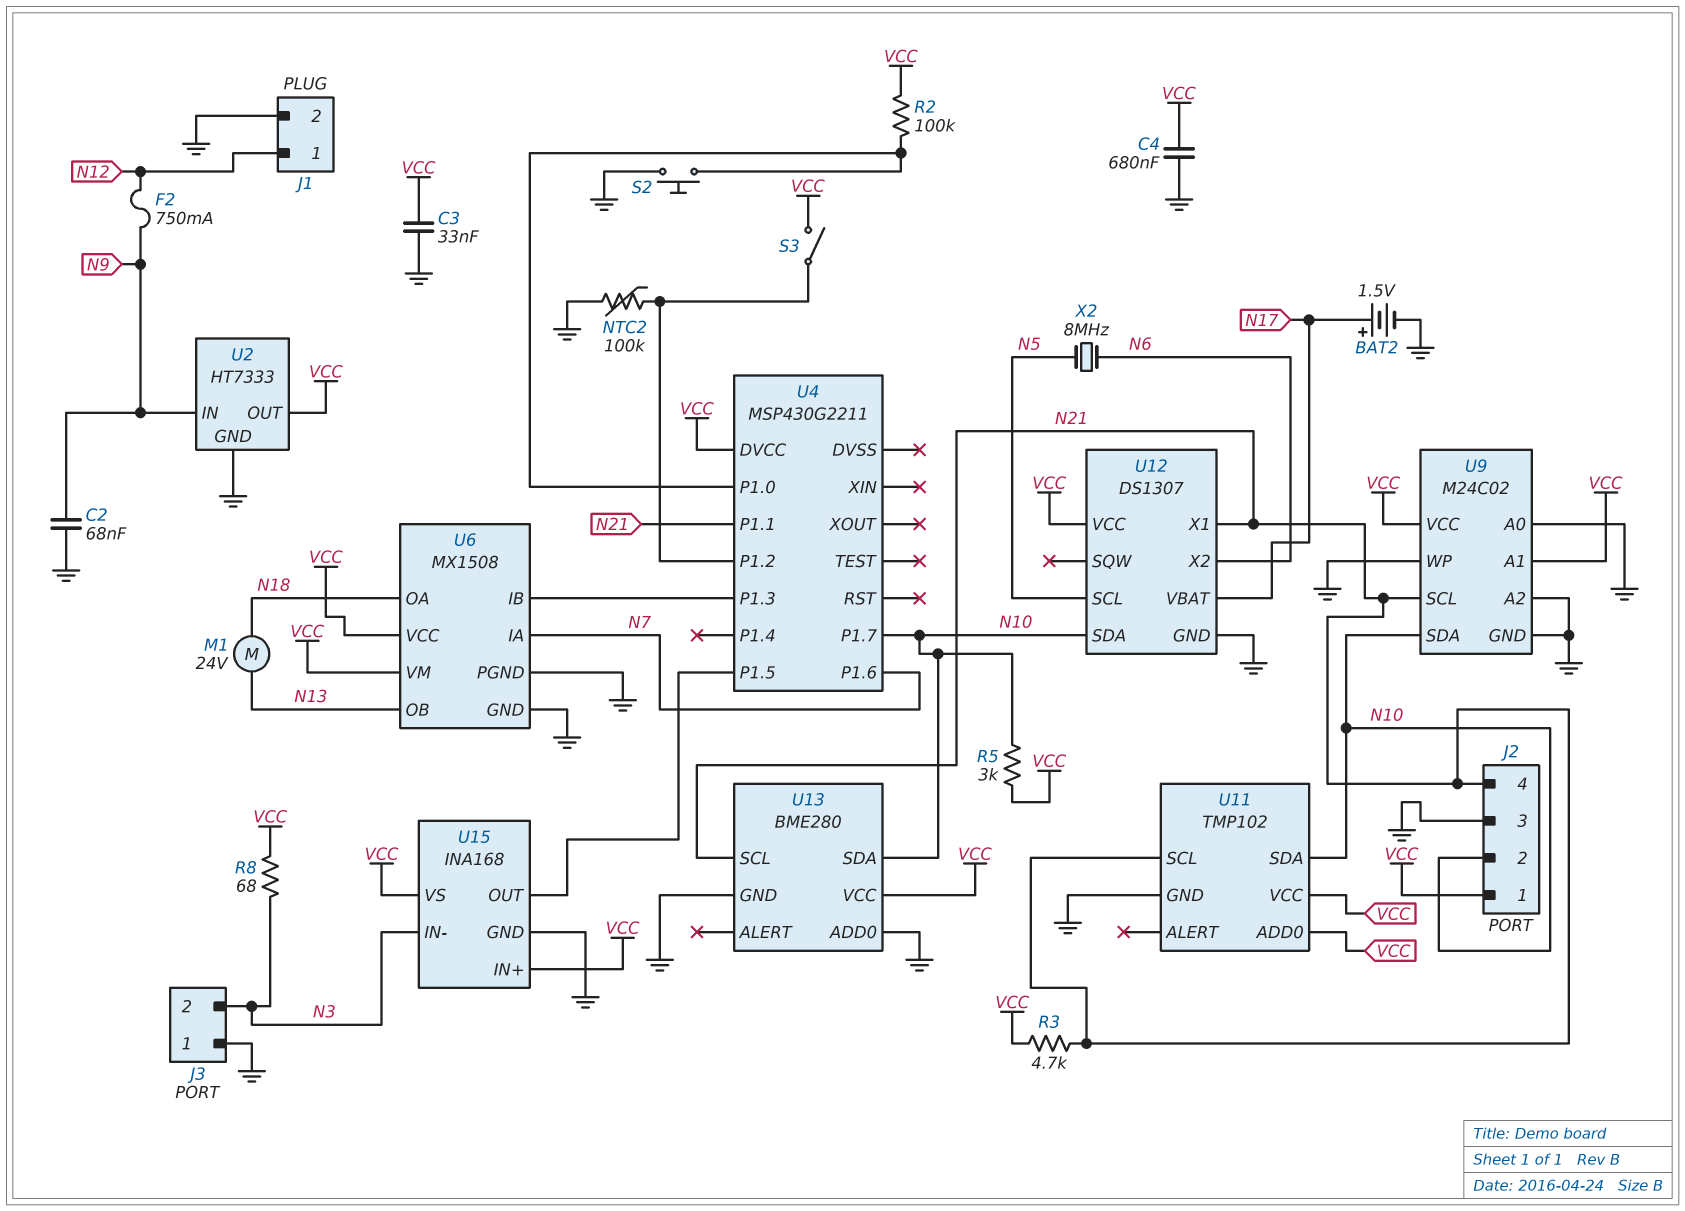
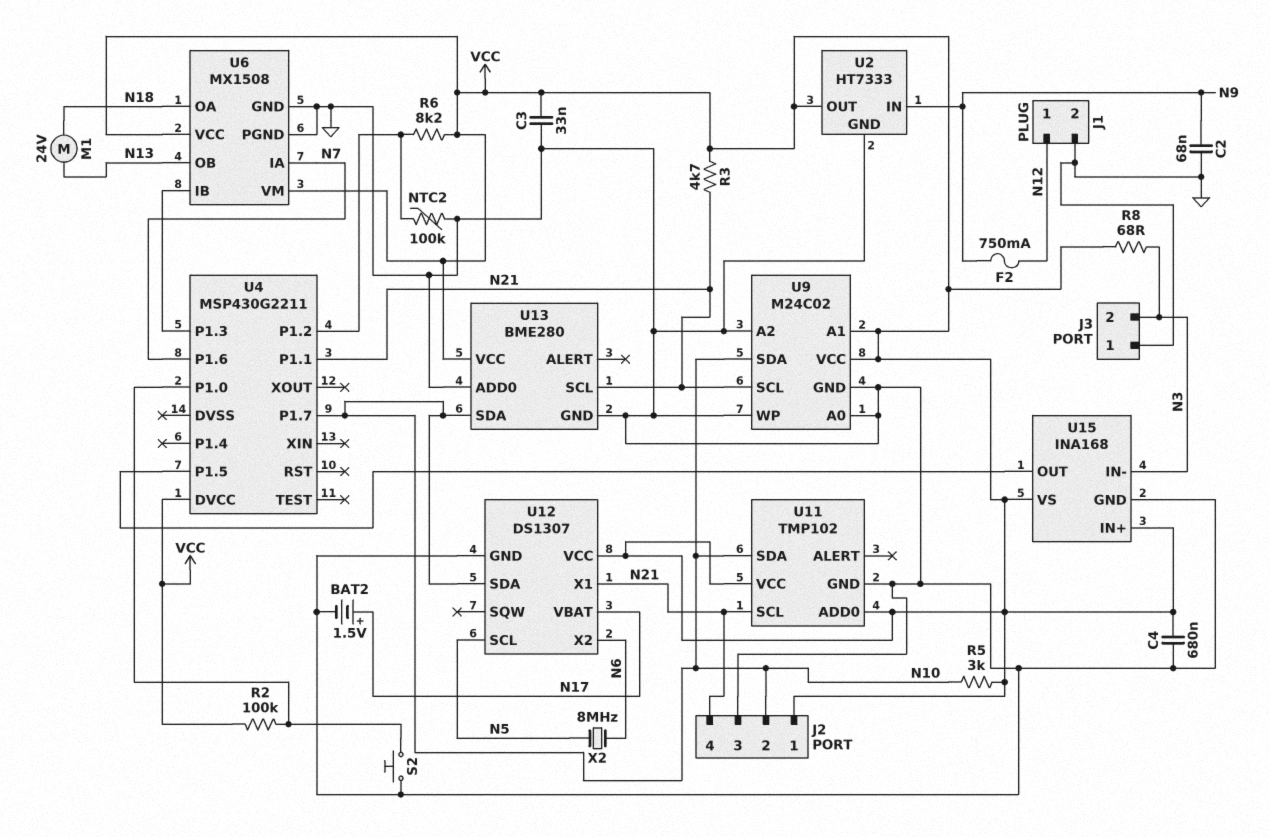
R6: none -> 8.2k (U4/P1.2, VCC)
S3: switch (U4/P1.2, VCC) -> none

